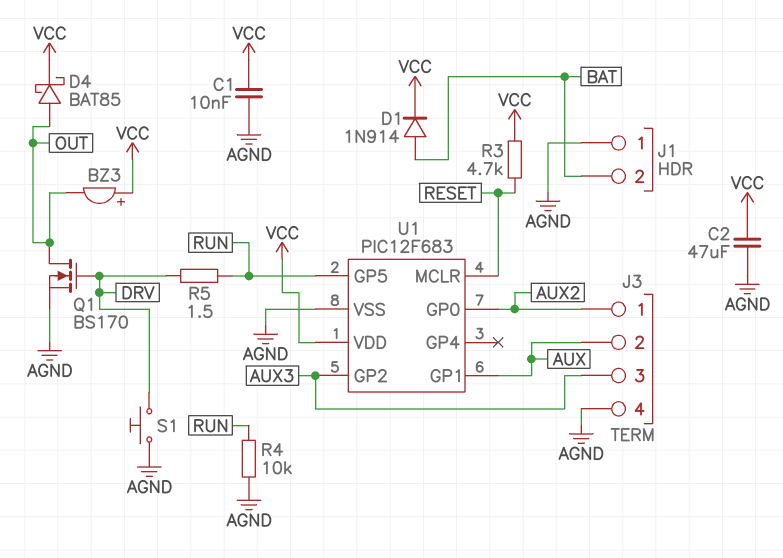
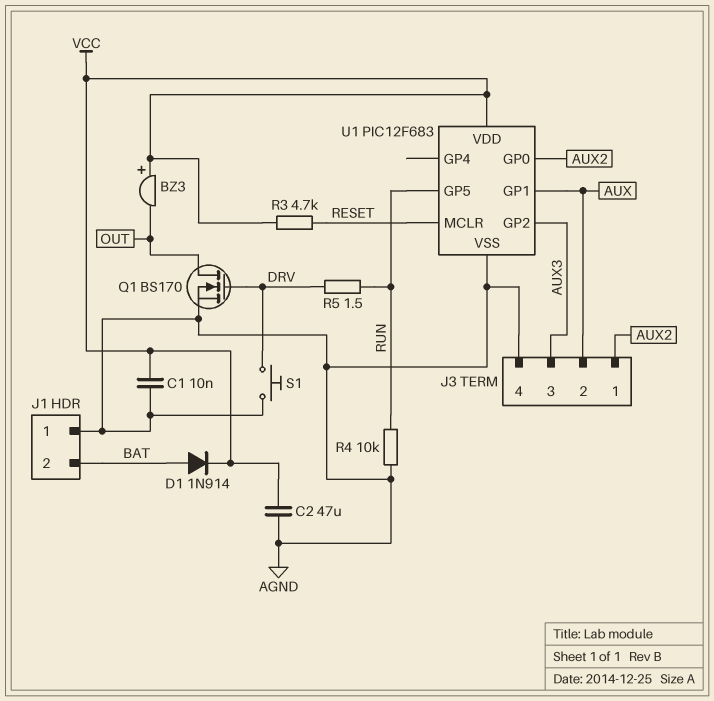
D4: schottky BAT85 (A OUT, K VCC) -> none

